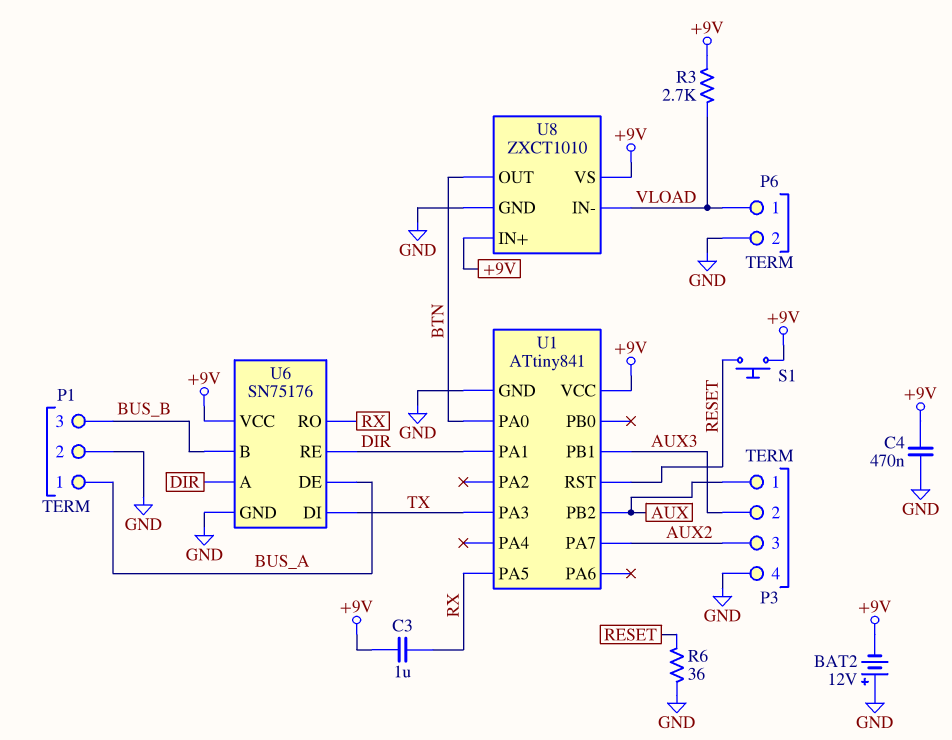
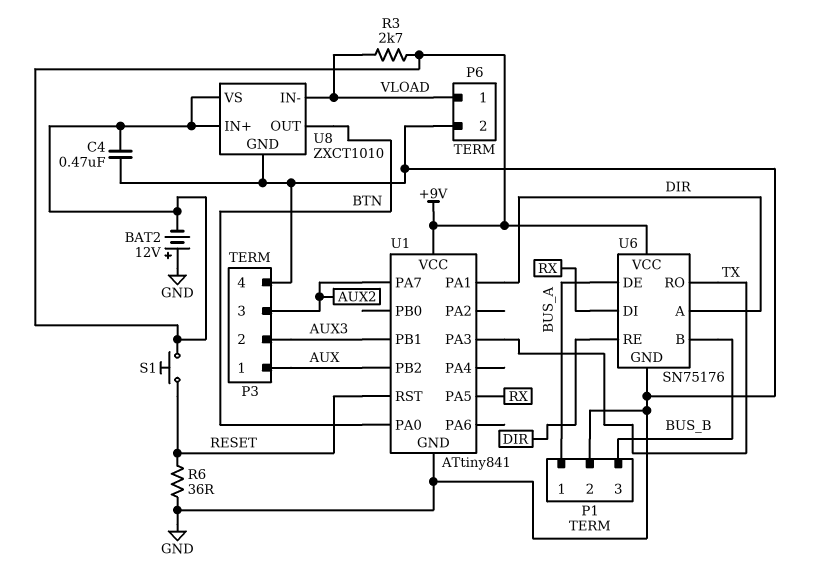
C3: 1uF (+9V, RX) -> none
U6 pin DI: TX -> RX
U6 pin RO: RX -> TX

